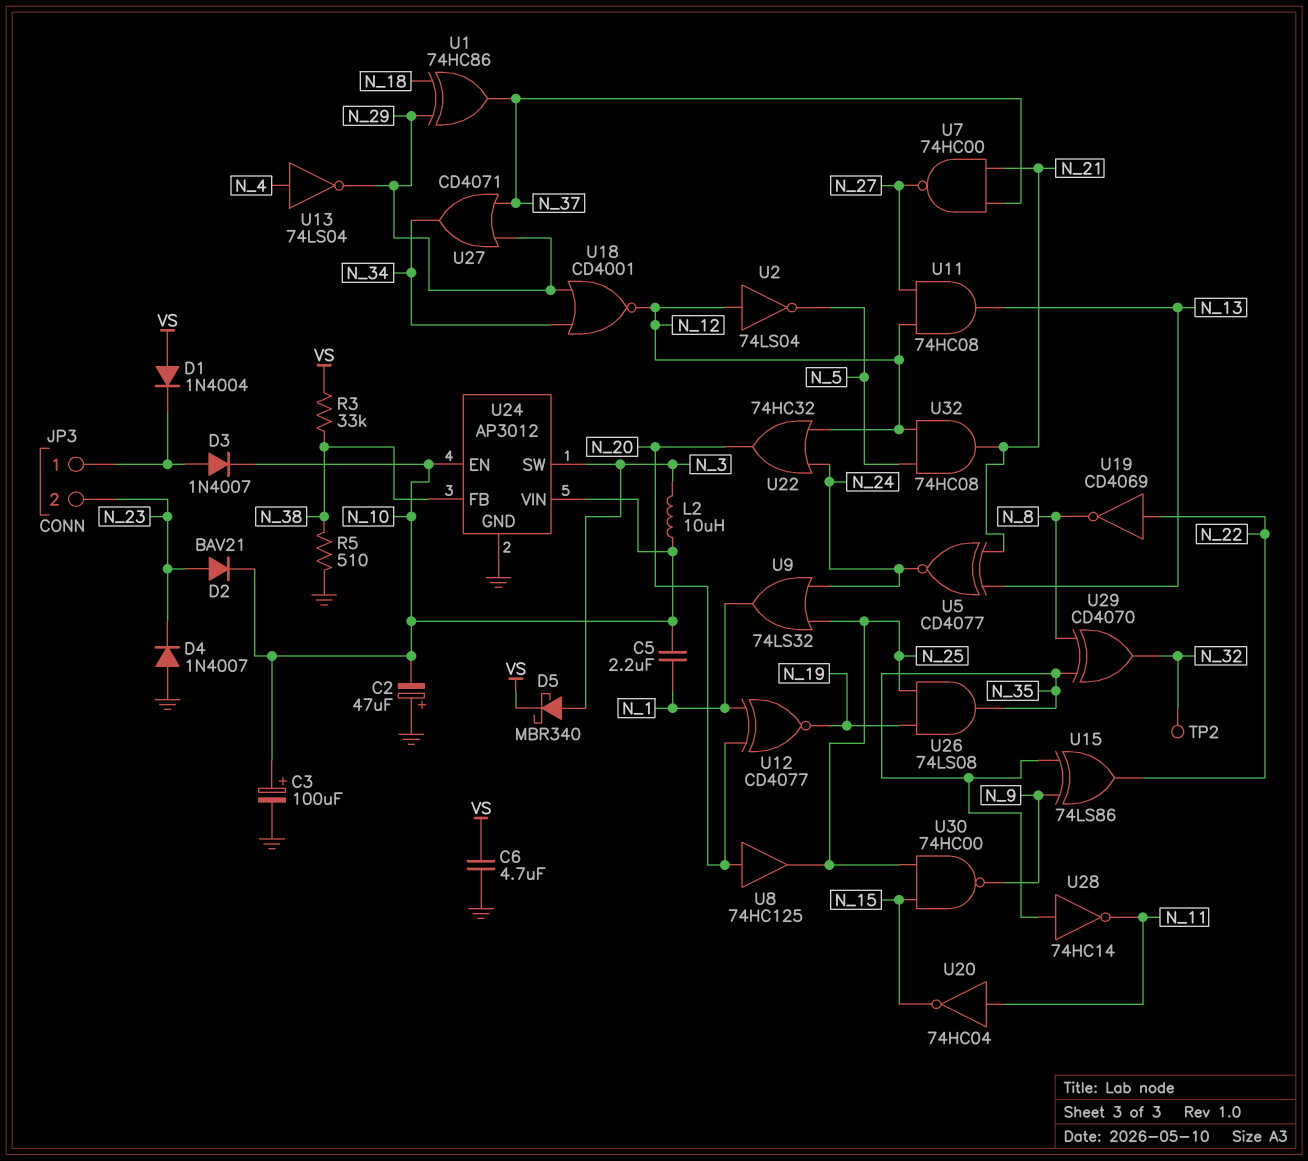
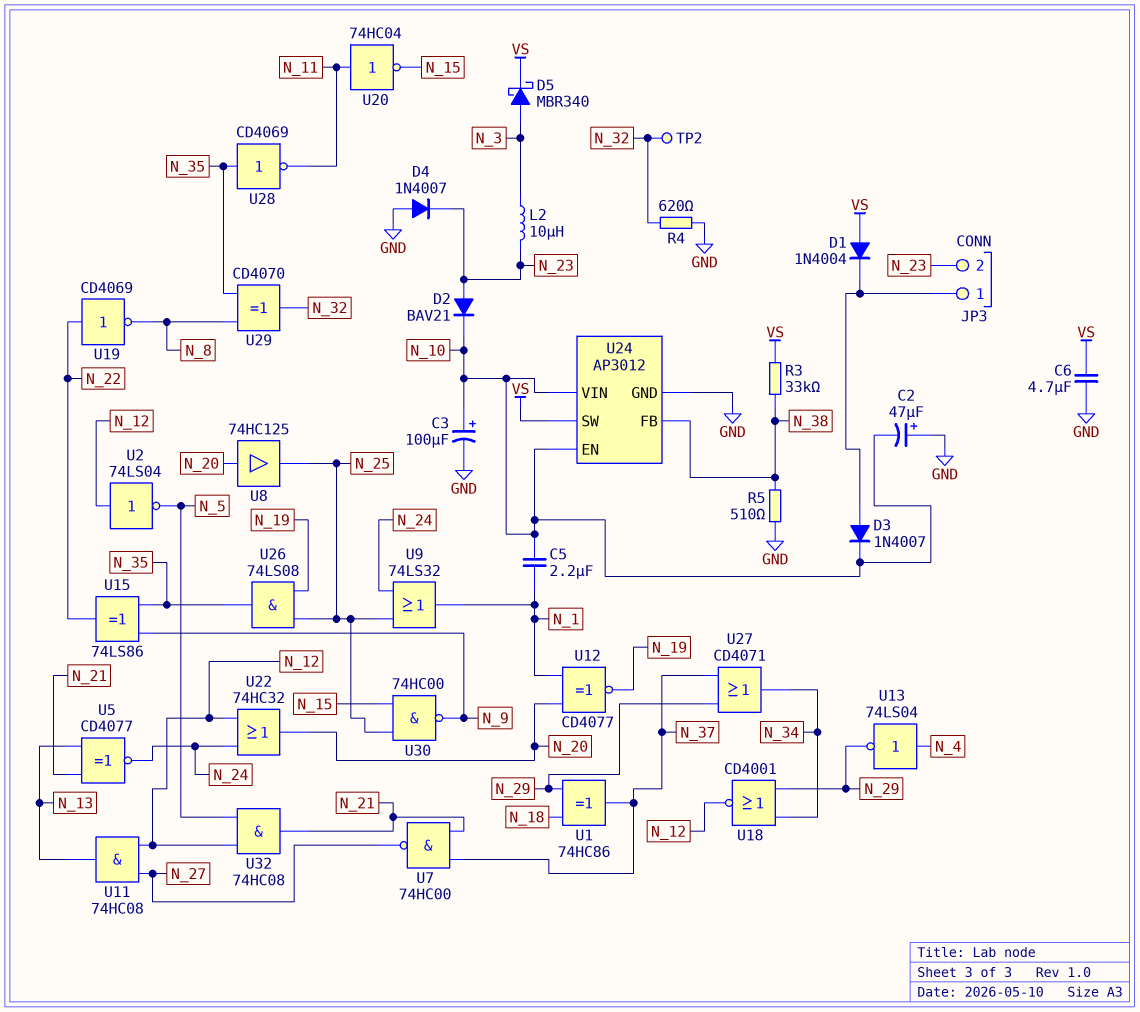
L2: 10uH (N_3, N_10) -> 10uH (N_3, N_23)
R4: none -> 620 (GND, N_32)
U24 pin SW: N_3 -> VS
U28: NOT 74HC14 (in N_35, out N_11) -> NOT CD4069 (in N_35, out N_11)

